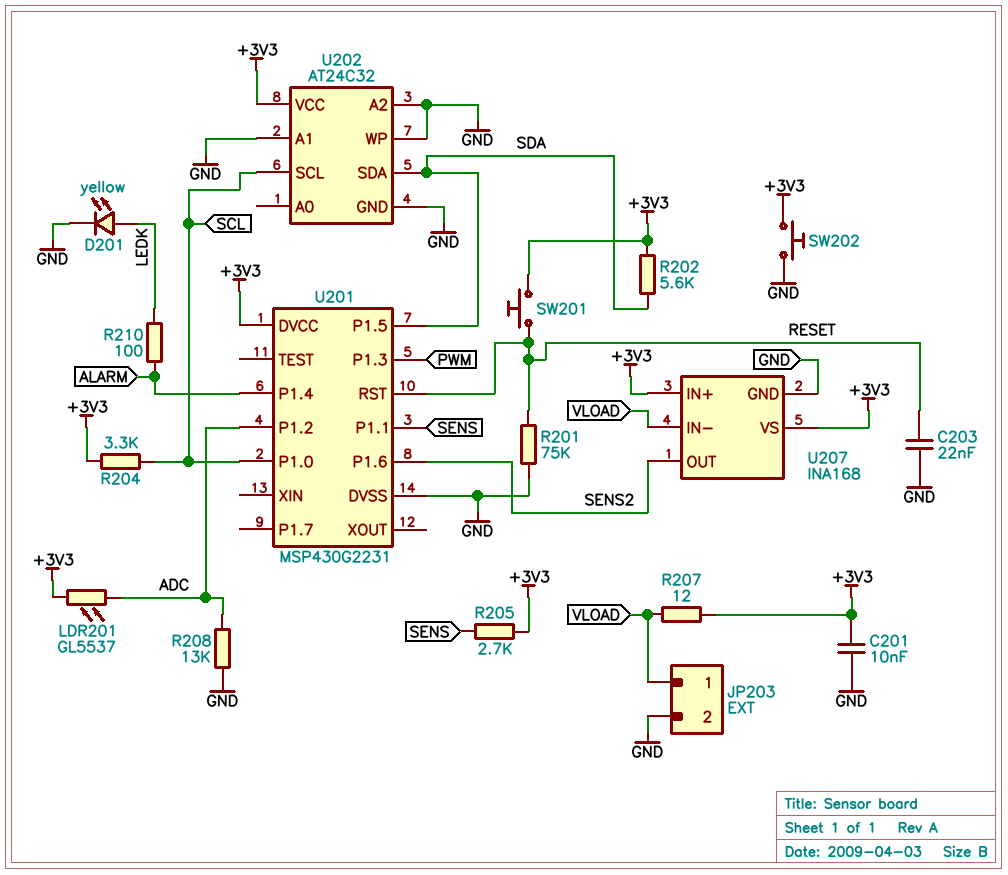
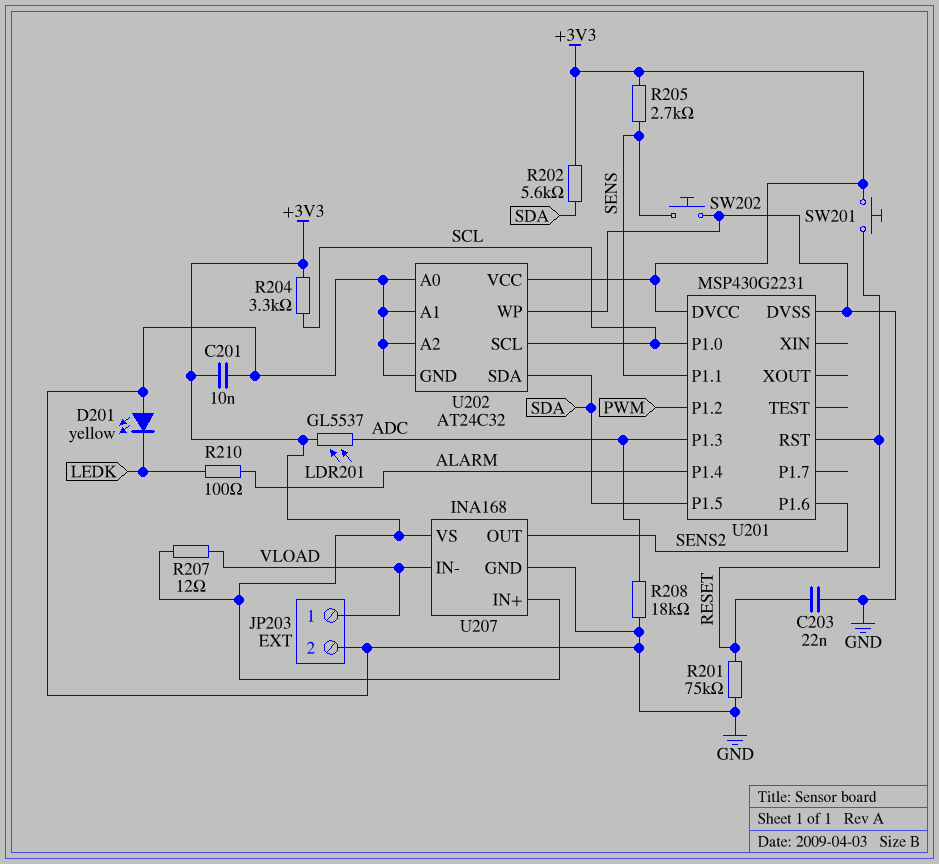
D201: LED yellow (A LEDK, K GND) -> LED yellow (A GND, K LEDK)
R208: 13k (ADC, GND) -> 18k (ADC, GND)
SW202: button (+3V3, GND) -> button (GND, SENS)
U201 pin P1.2: ADC -> PWM
U201 pin P1.3: PWM -> ADC
U202 pin A0: none -> GND

